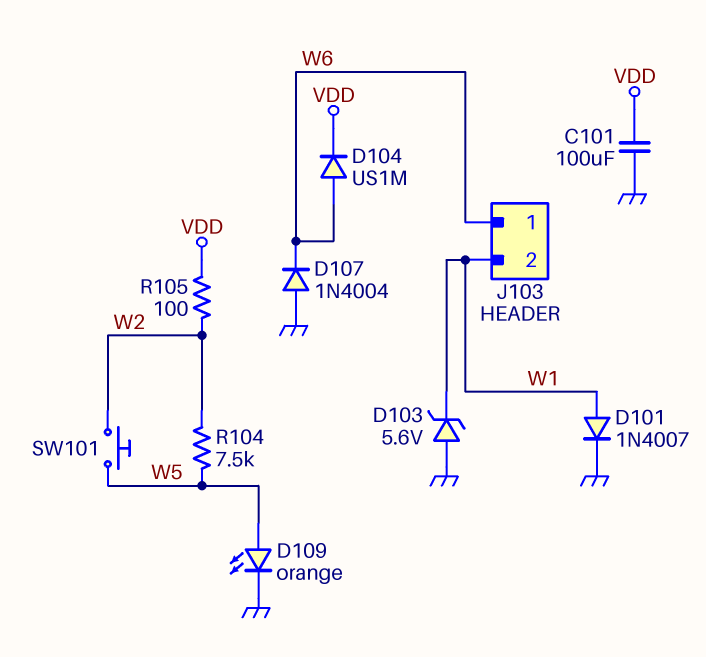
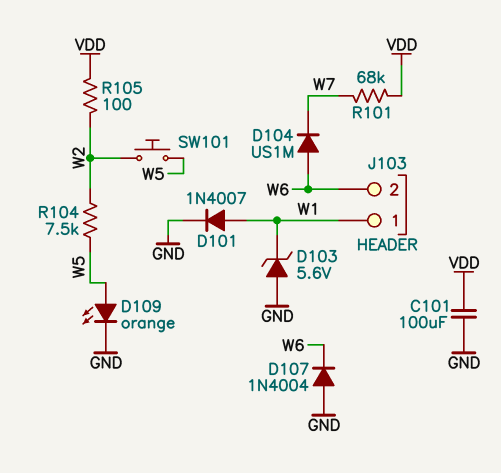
D104: diode US1M (A W6, K VDD) -> diode US1M (A W6, K W7)
J103 pin 1: W6 -> W1
J103 pin 2: W1 -> W6
R101: none -> 68k (VDD, W7)

